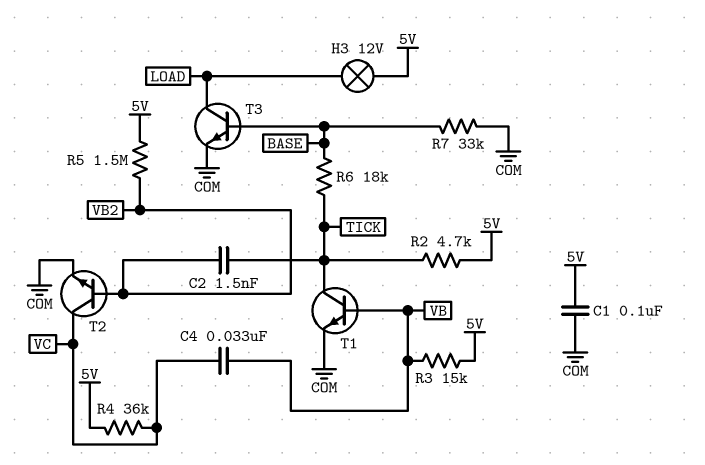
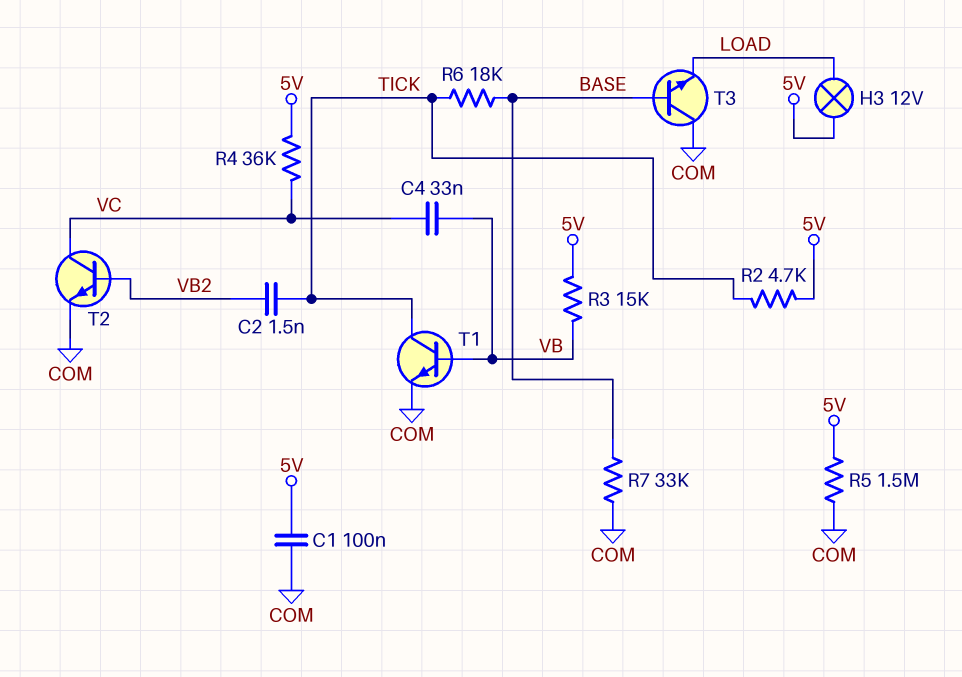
R5: 1.5M (5V, VB2) -> 1.5M (5V, COM)
T3: NPN (B BASE, C LOAD, E COM) -> NPN (B BASE, C COM, E LOAD)

